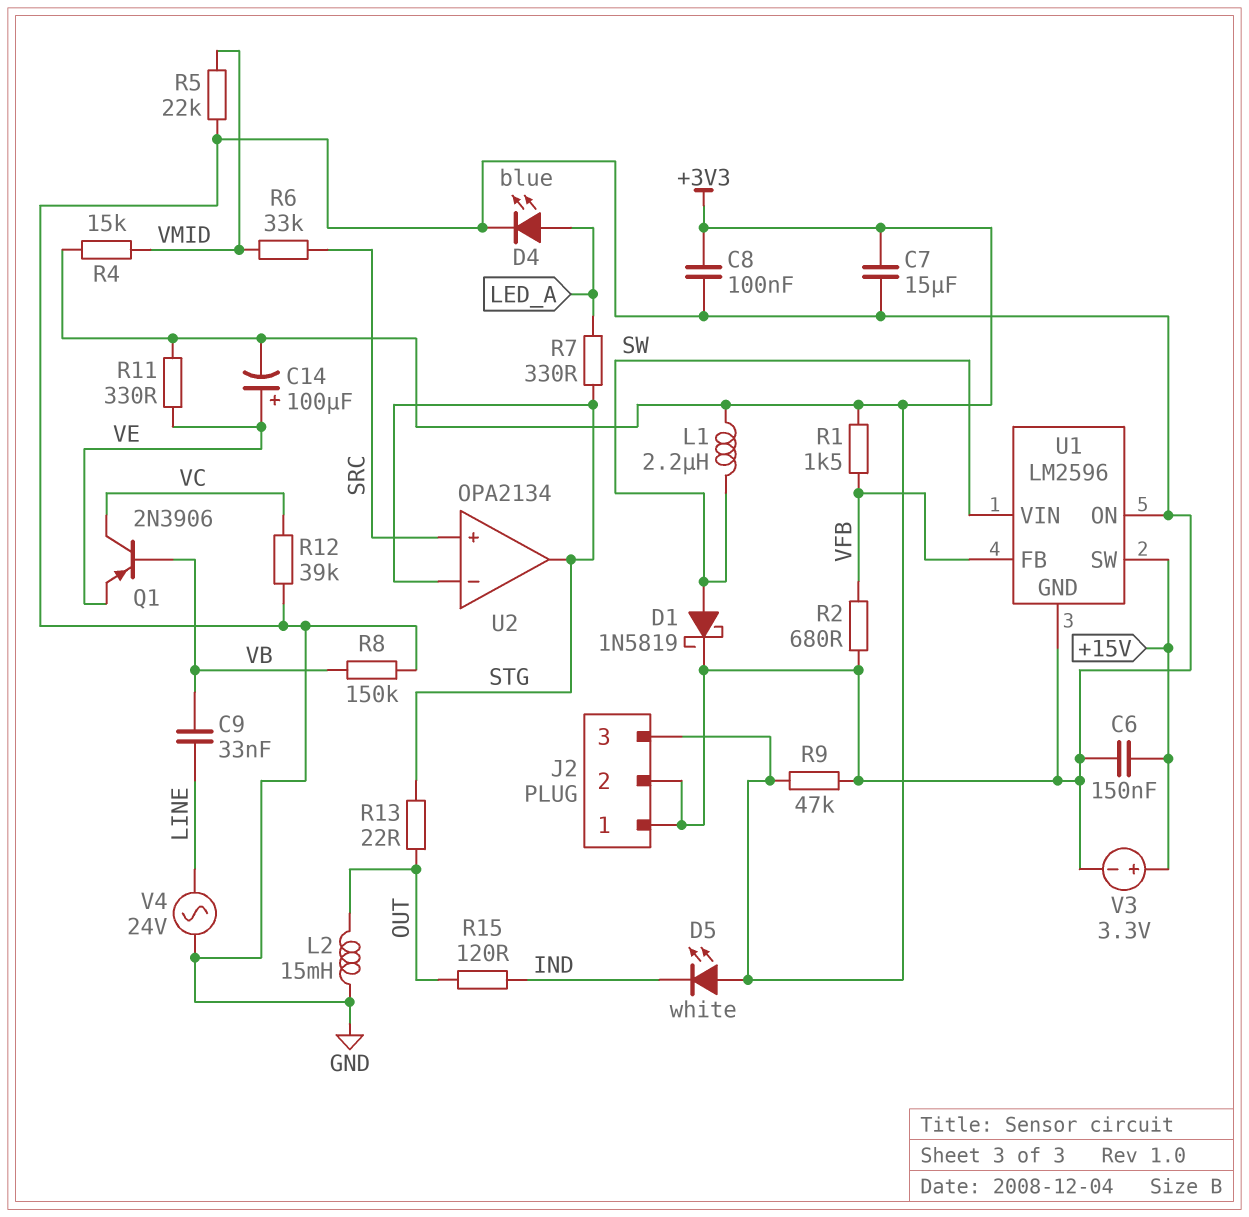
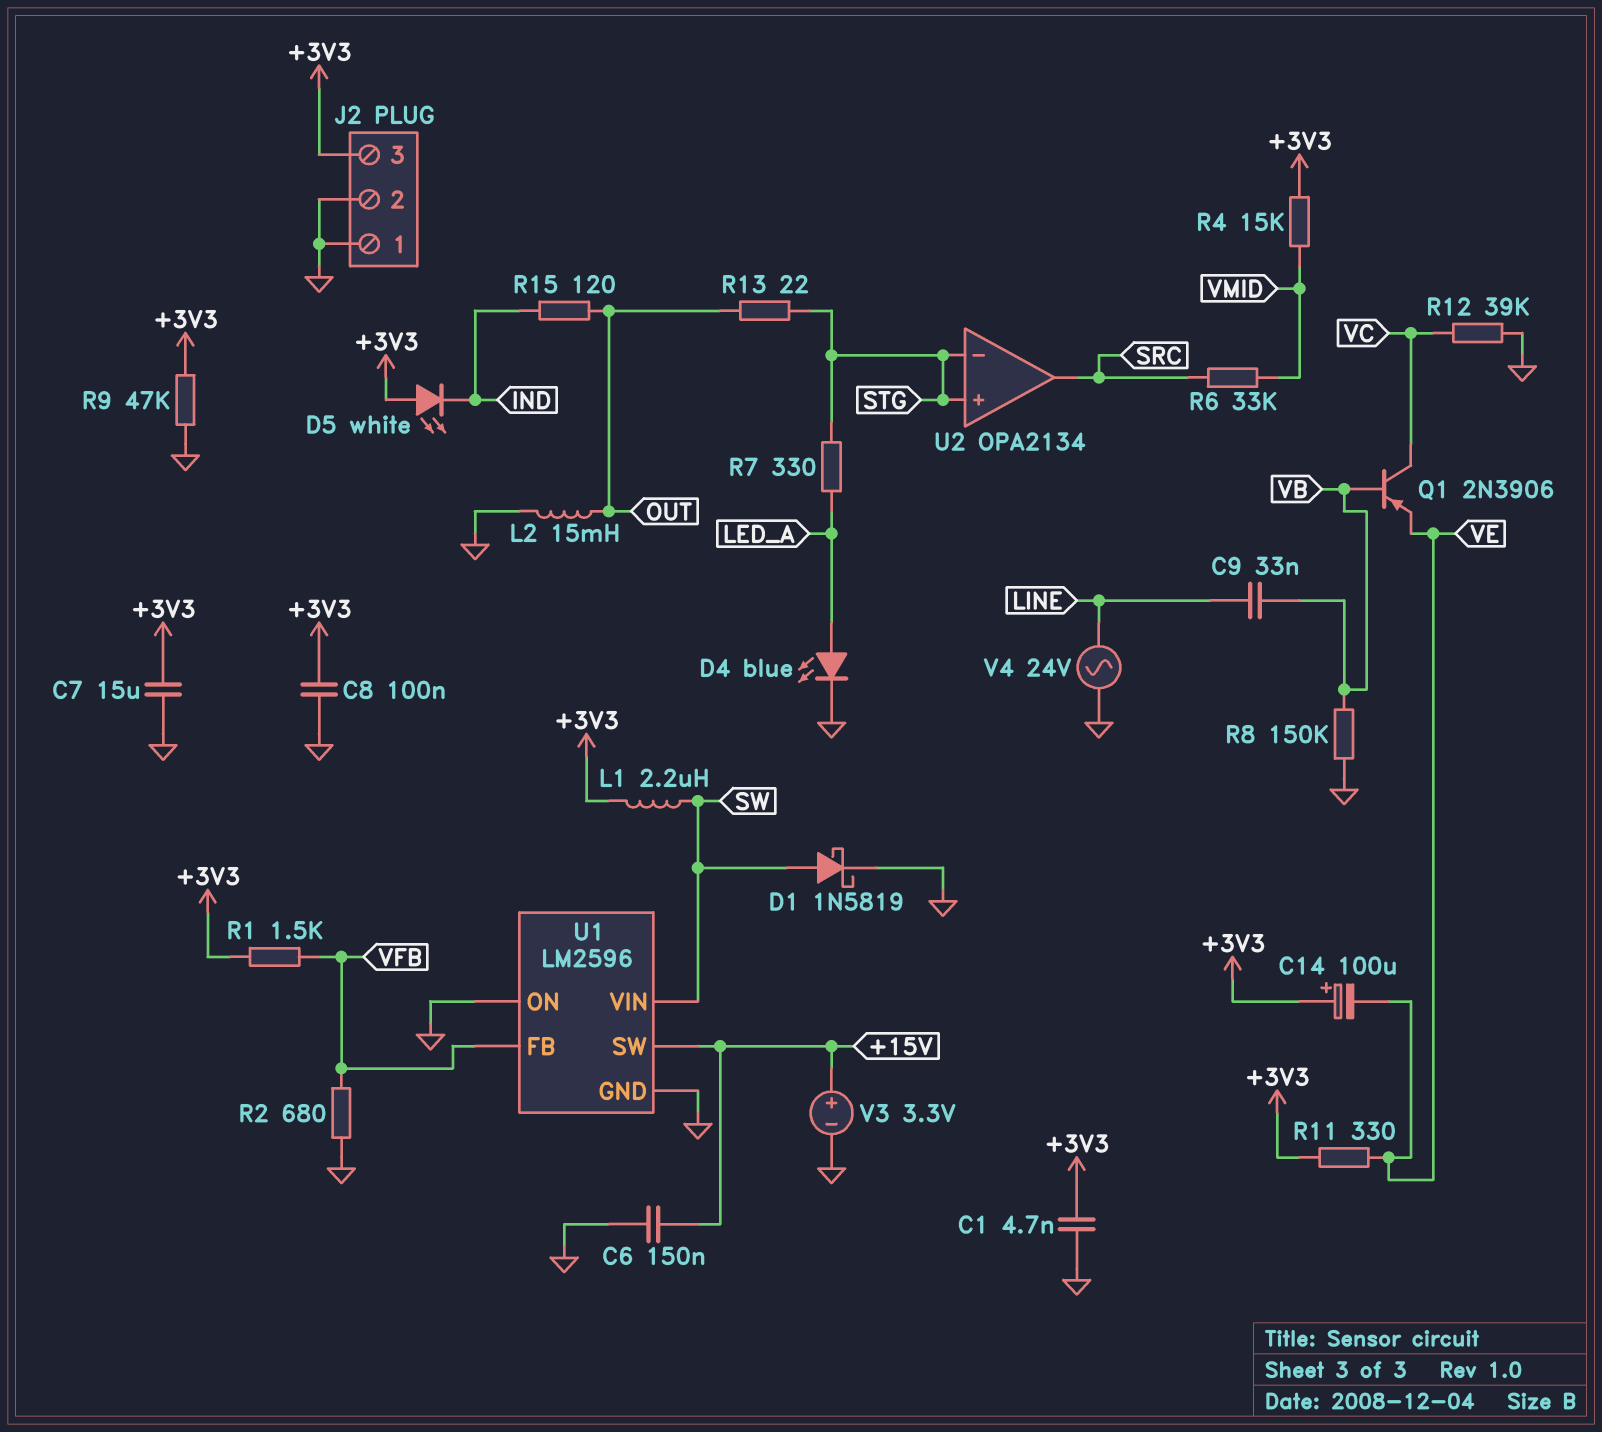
C1: none -> 4.7nF (+3V3, GND)
C14: 100uF (plus VE, minus +3V3) -> 100uF (plus +3V3, minus VE)
R5: 22k (GND, VMID) -> none
U2 pin in+: SRC -> STG
U2 pin out: STG -> SRC

